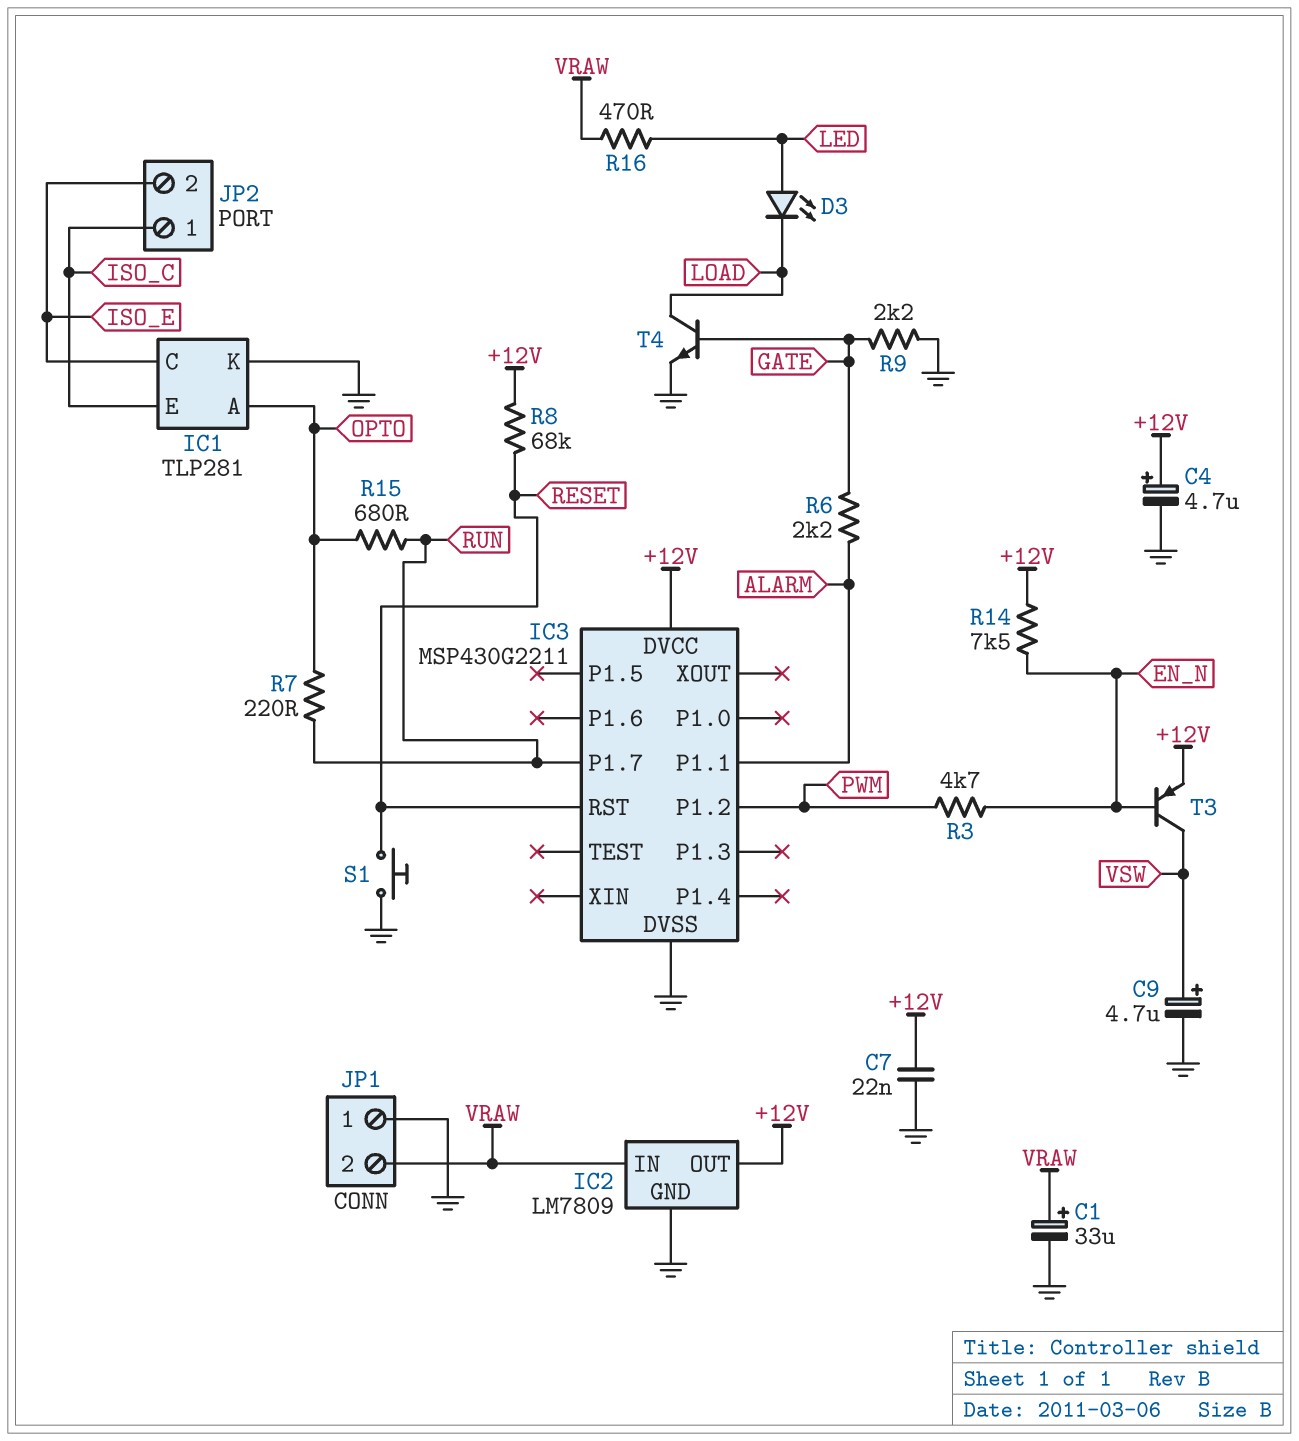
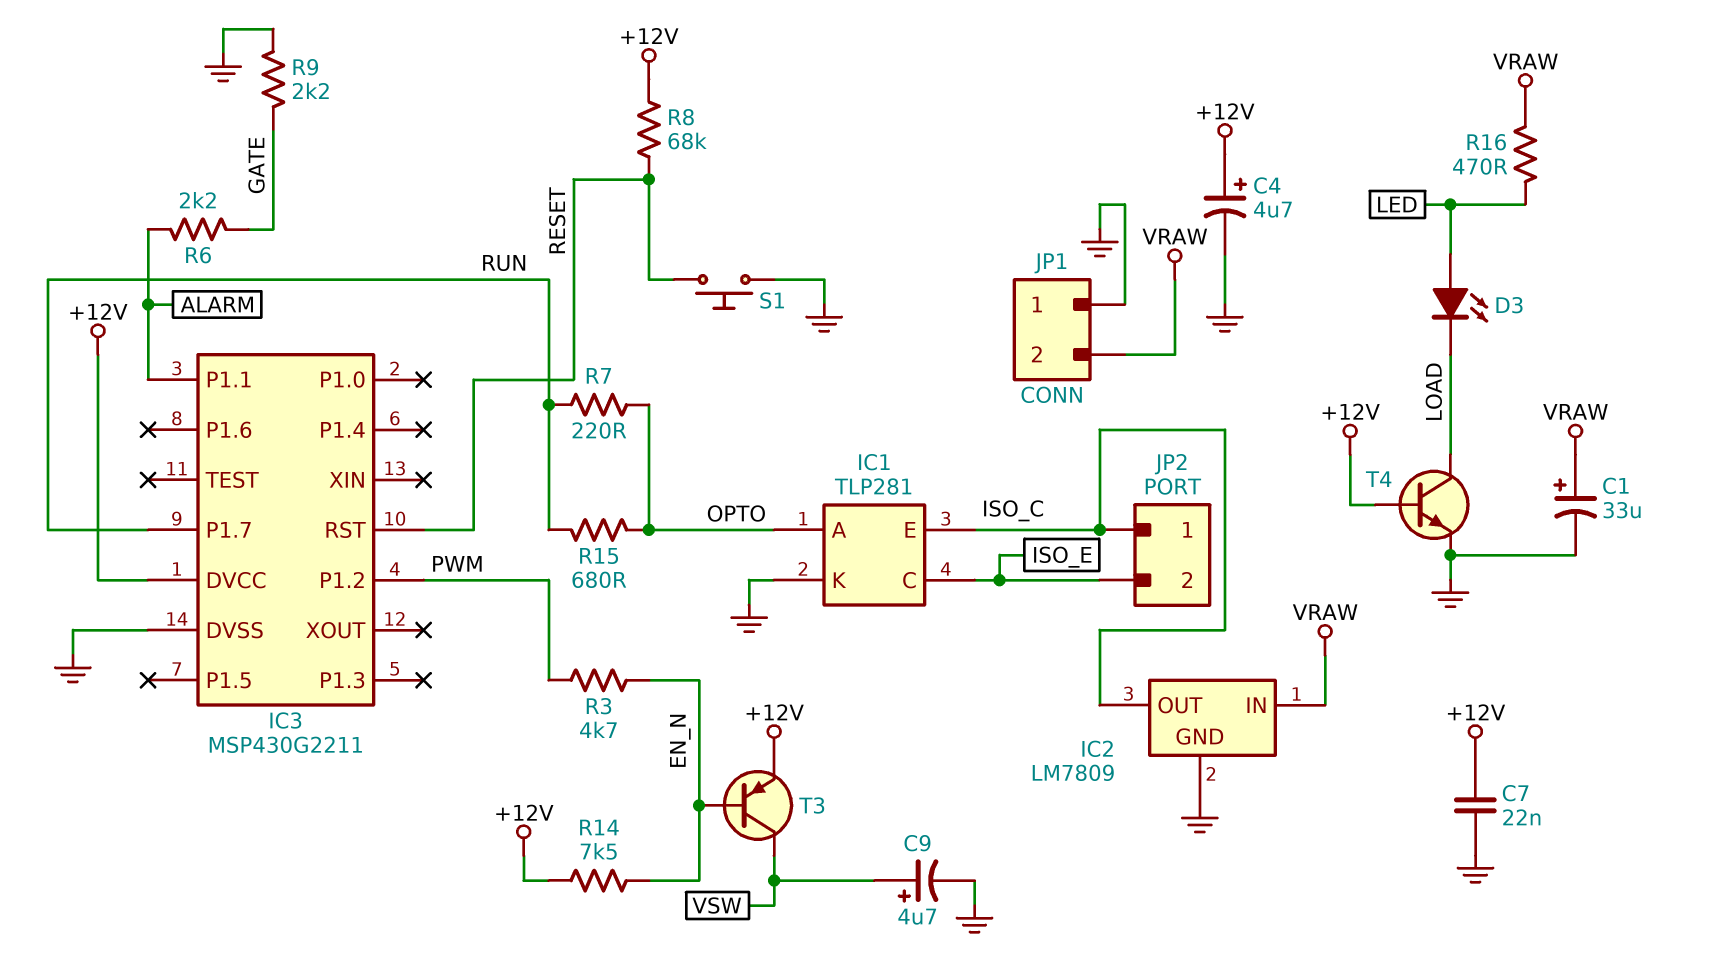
IC2 pin OUT: +12V -> ISO_C
T4: NPN (B GATE, C LOAD, E GND) -> NPN (B +12V, C LOAD, E GND)

